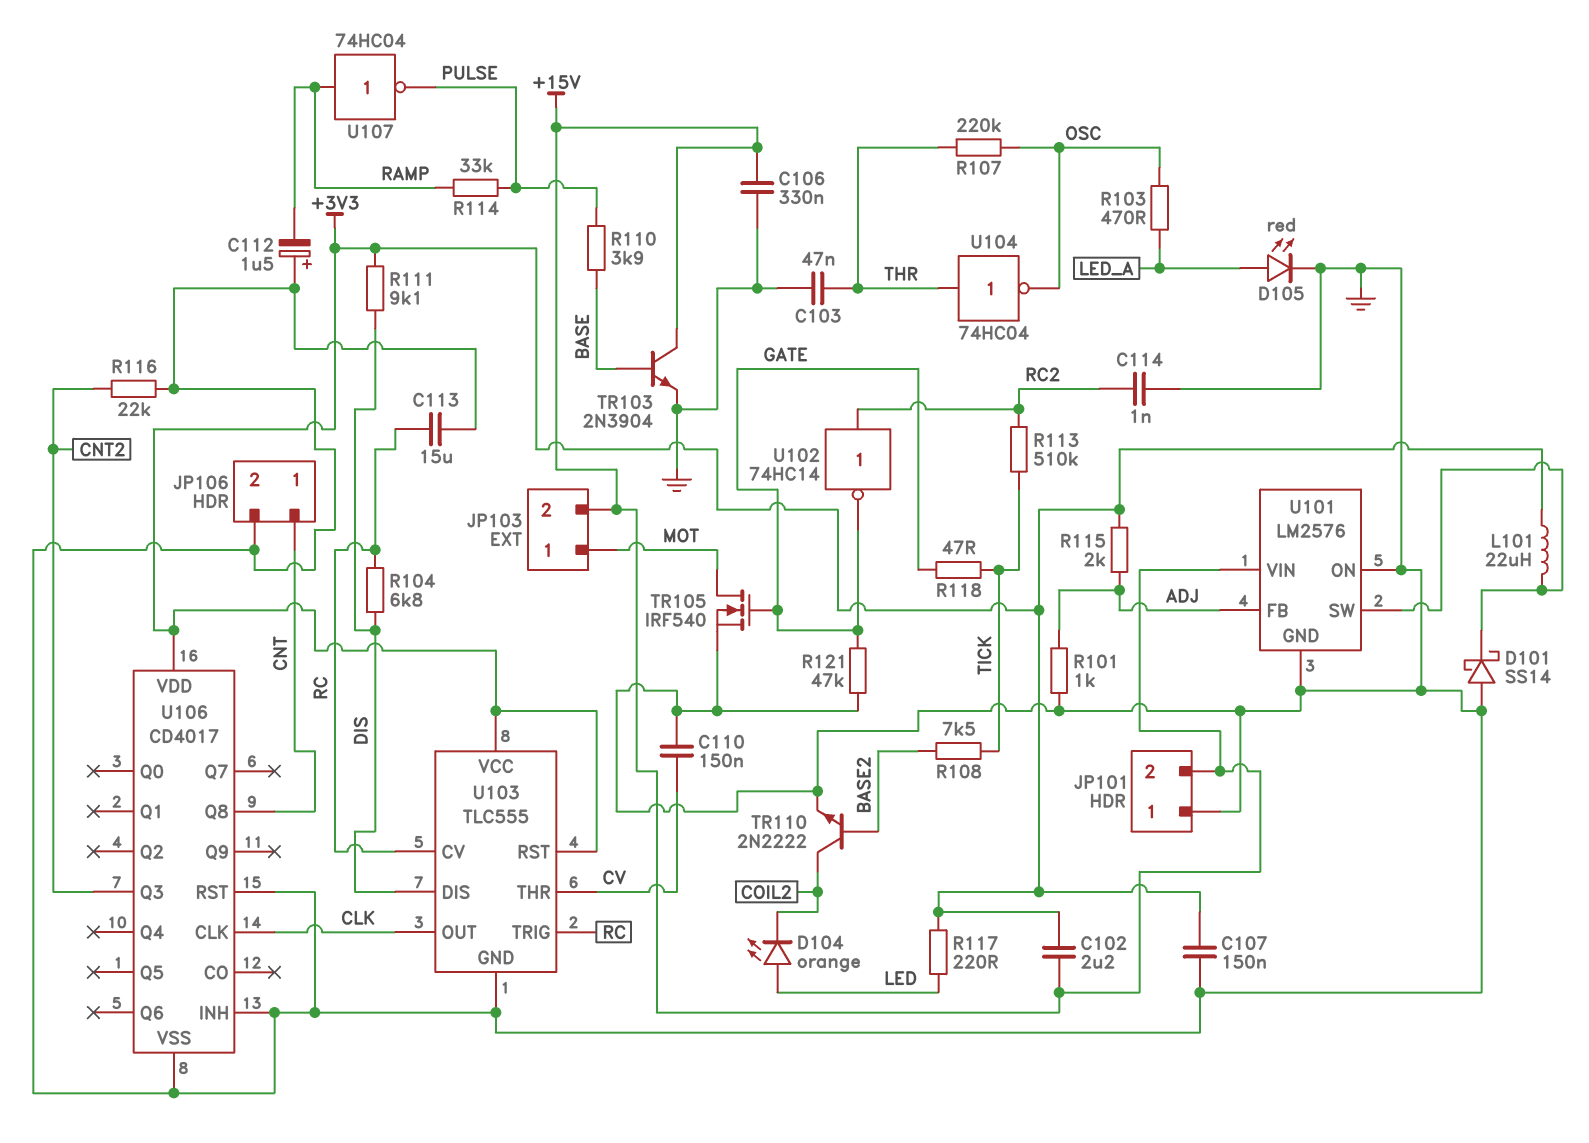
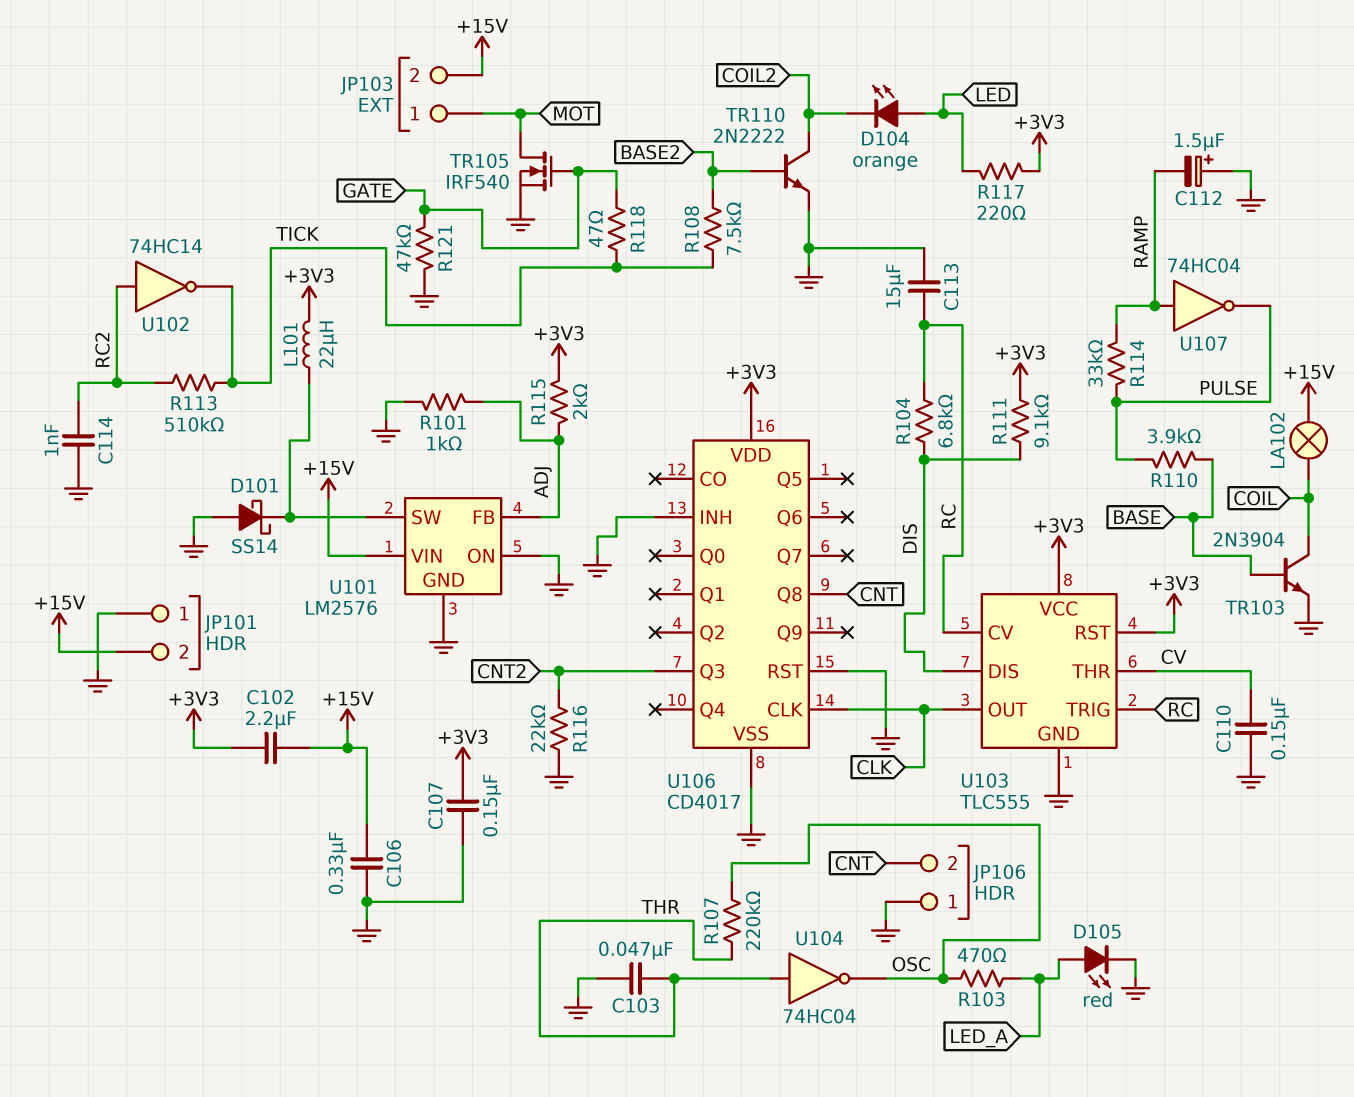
JP106 pin 1: CNT -> GND
JP106 pin 2: GND -> CNT
LA102: none -> lamp (+15V, COIL)
TR103: NPN 2N3904 (B BASE, C +15V, E GND) -> NPN 2N3904 (B BASE, C COIL, E GND)
U102: NOT 74HC14 (in RC2, out GATE) -> NOT 74HC14 (in RC2, out TICK)

